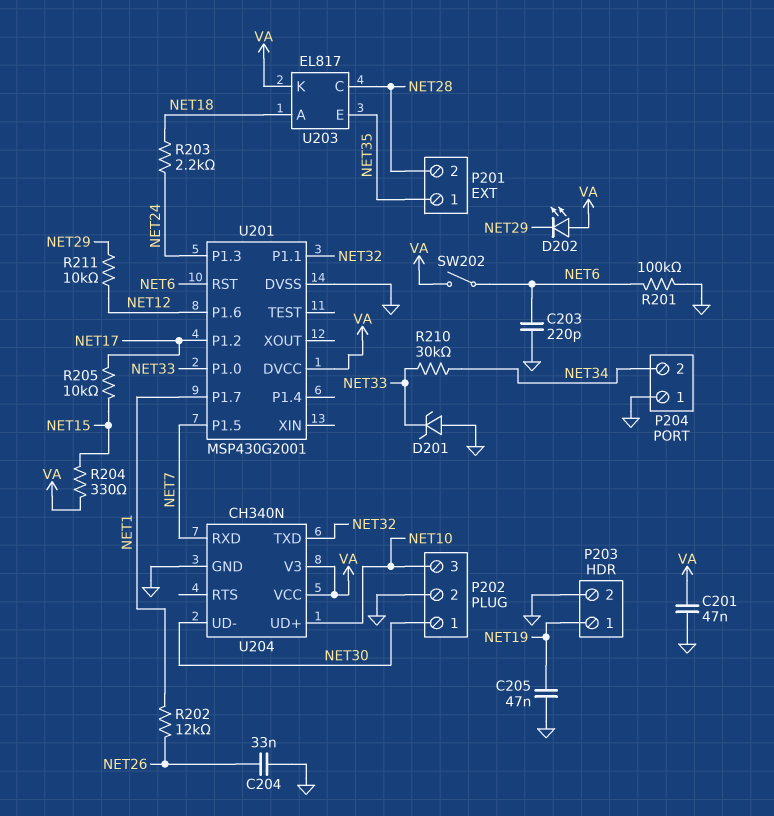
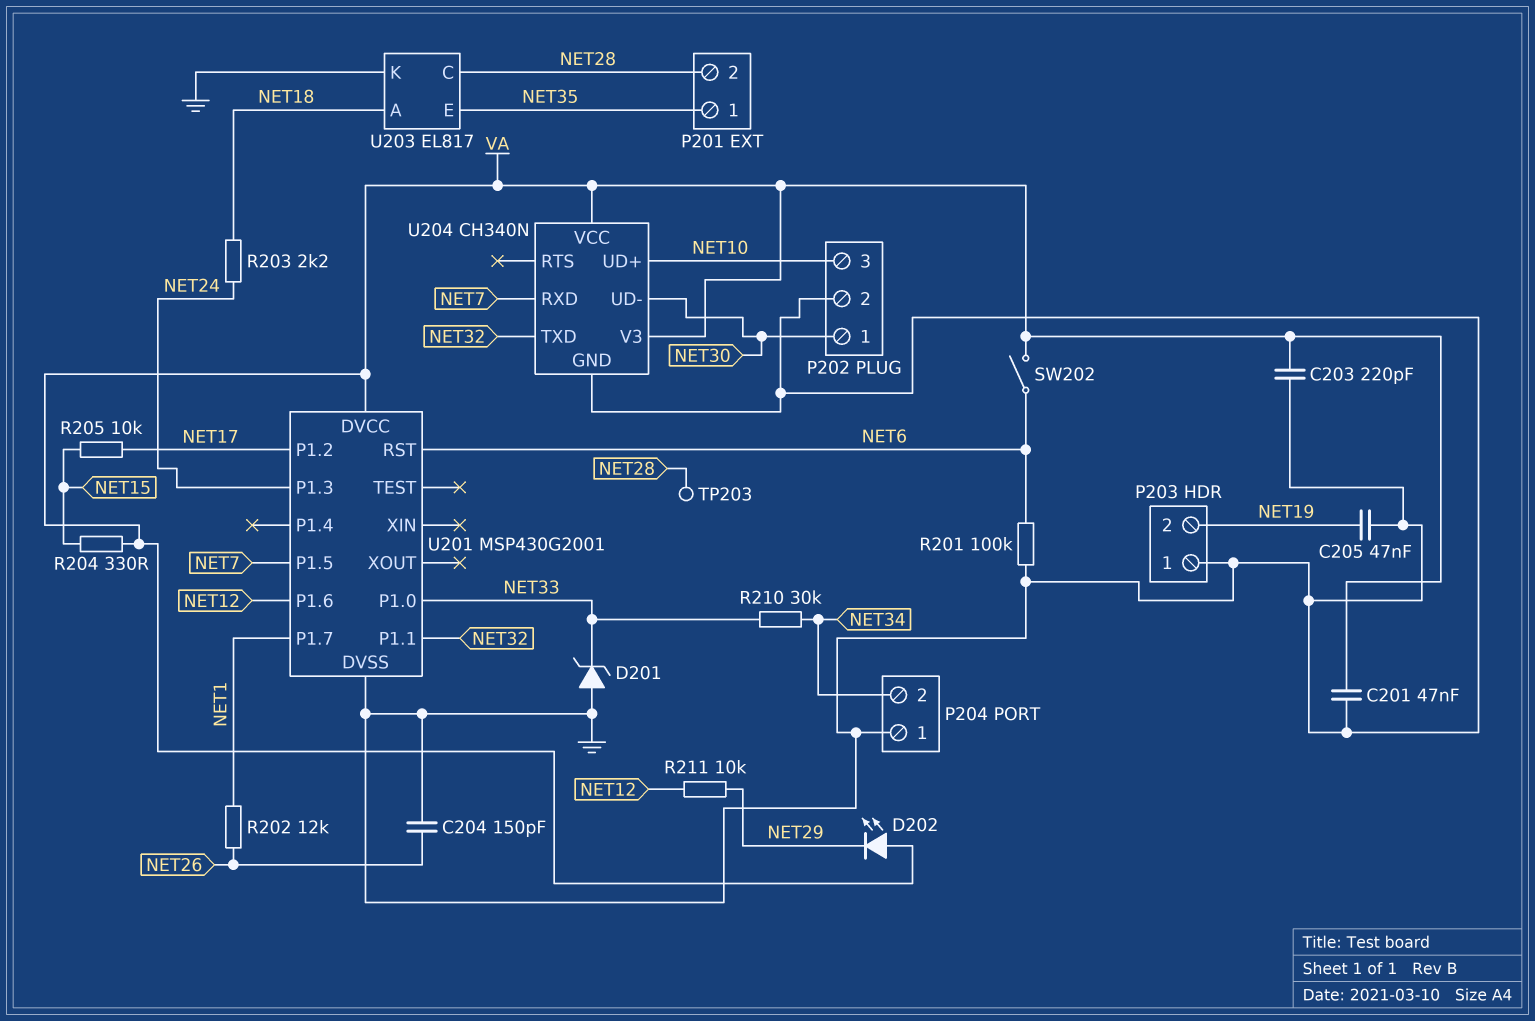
C203: 220pF (GND, NET6) -> 220pF (GND, VA)
C204: 33nF (GND, NET26) -> 150pF (GND, NET26)
P203 pin 1: NET19 -> GND
P203 pin 2: GND -> NET19
TP203: none -> test point (NET28)
U203 pin K: VA -> GND

